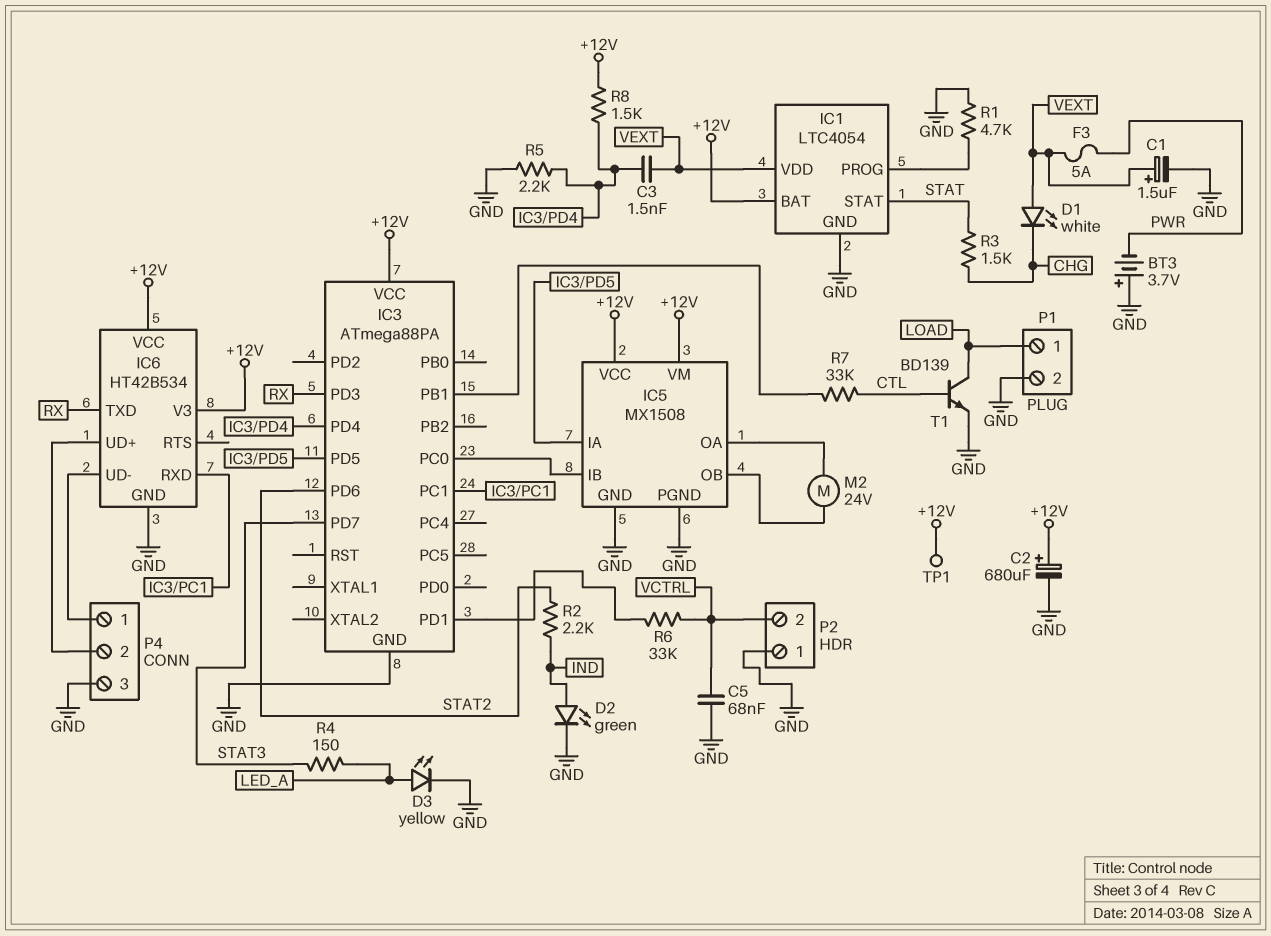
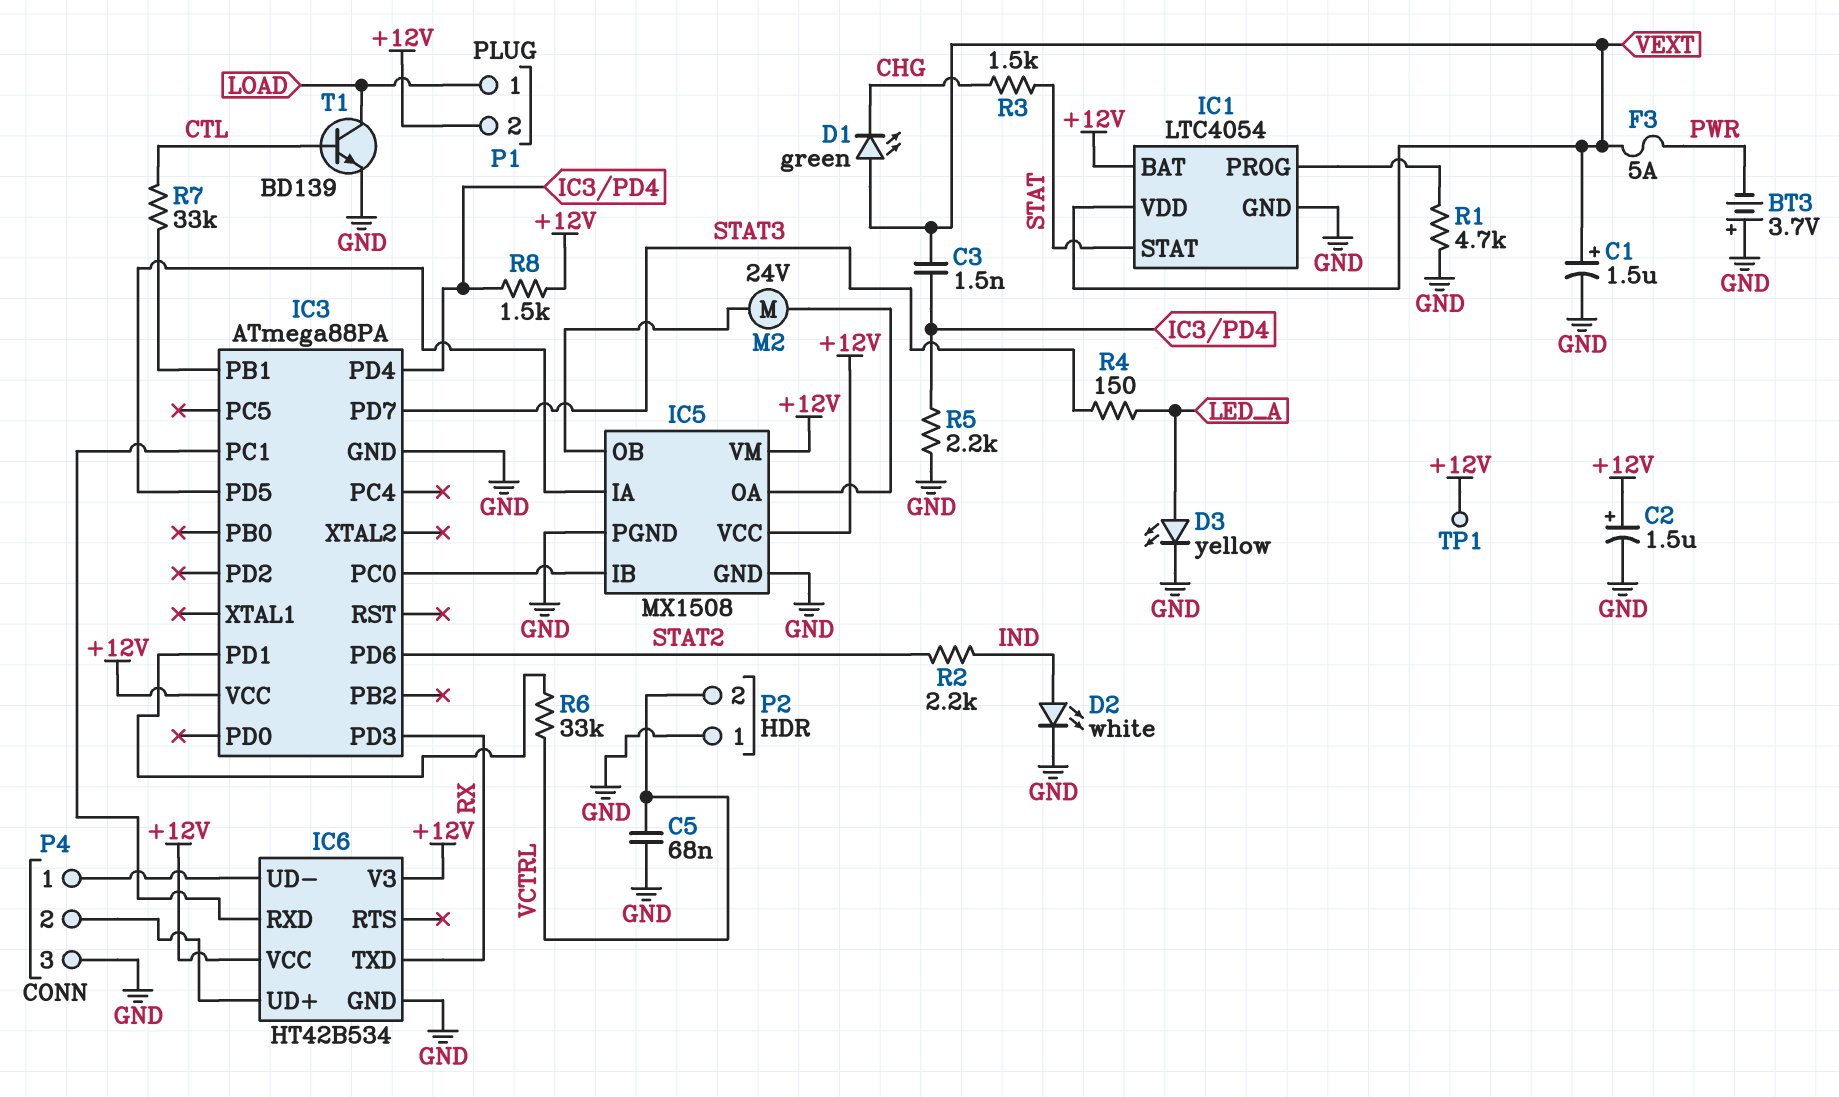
C2: 680uF (plus +12V, minus GND) -> 1.5uF (plus +12V, minus GND)
D1: LED white (A VEXT, K CHG) -> LED green (A VEXT, K CHG)
D2: LED green (A IND, K GND) -> LED white (A IND, K GND)
P1 pin 2: GND -> +12V

